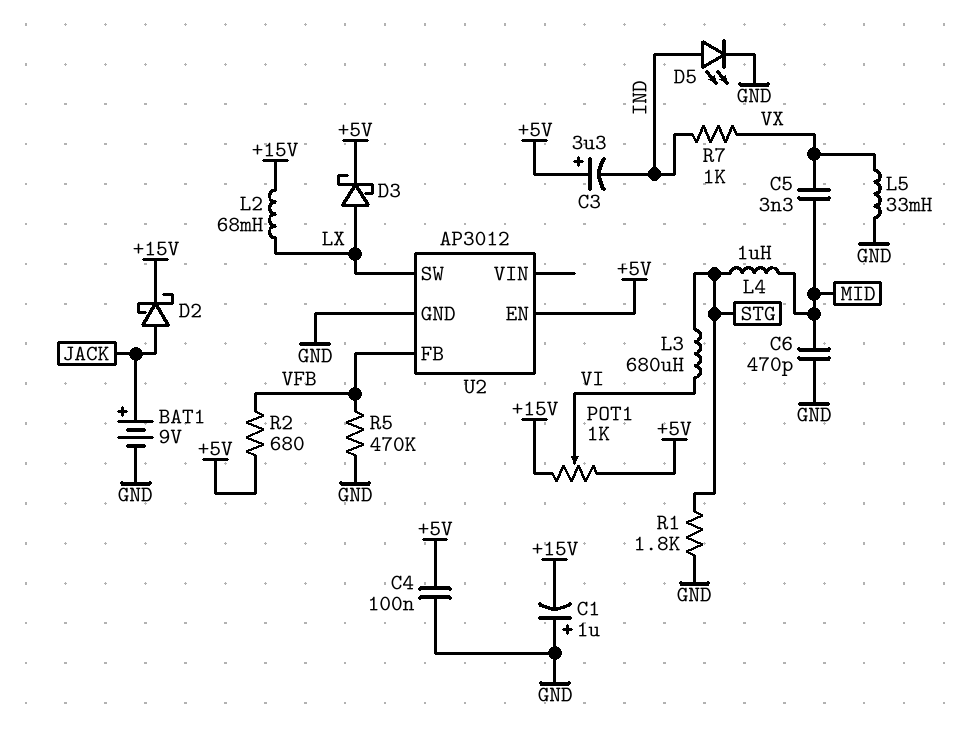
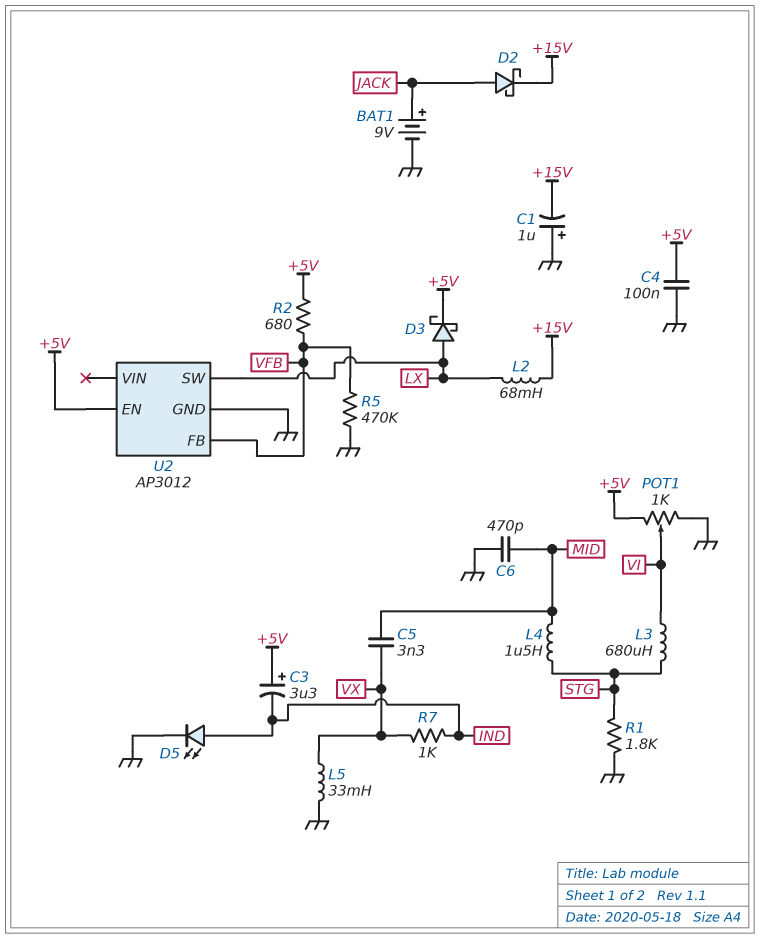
L4: 1uH (MID, STG) -> 1.5uH (MID, STG)
POT1: 1k (+5V, +15V, wiper VI) -> 1k (+5V, GND, wiper VI)

